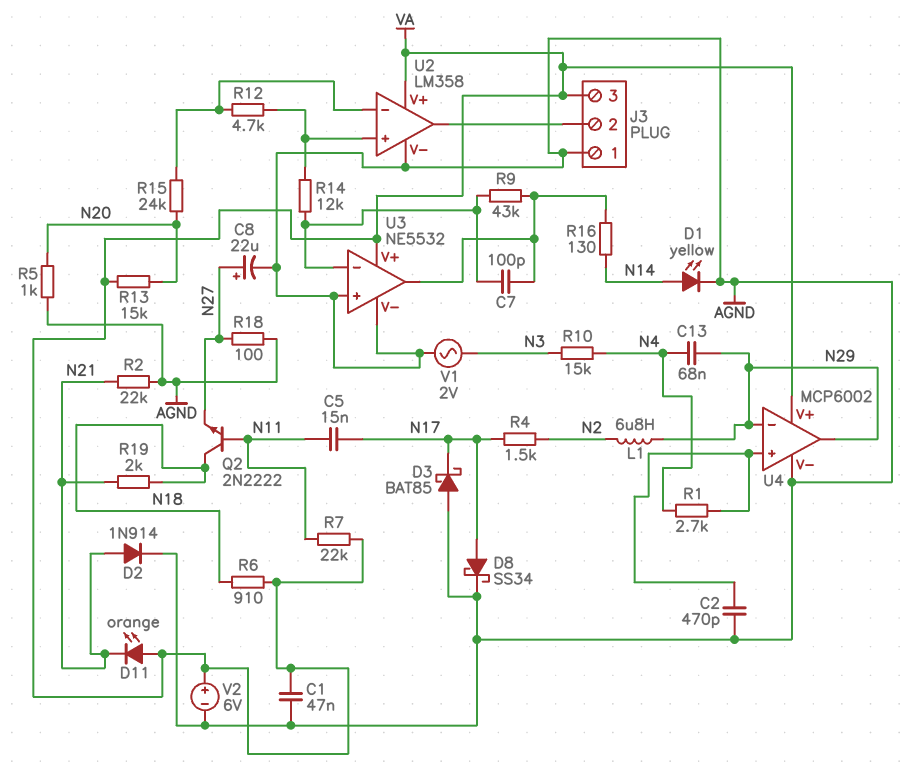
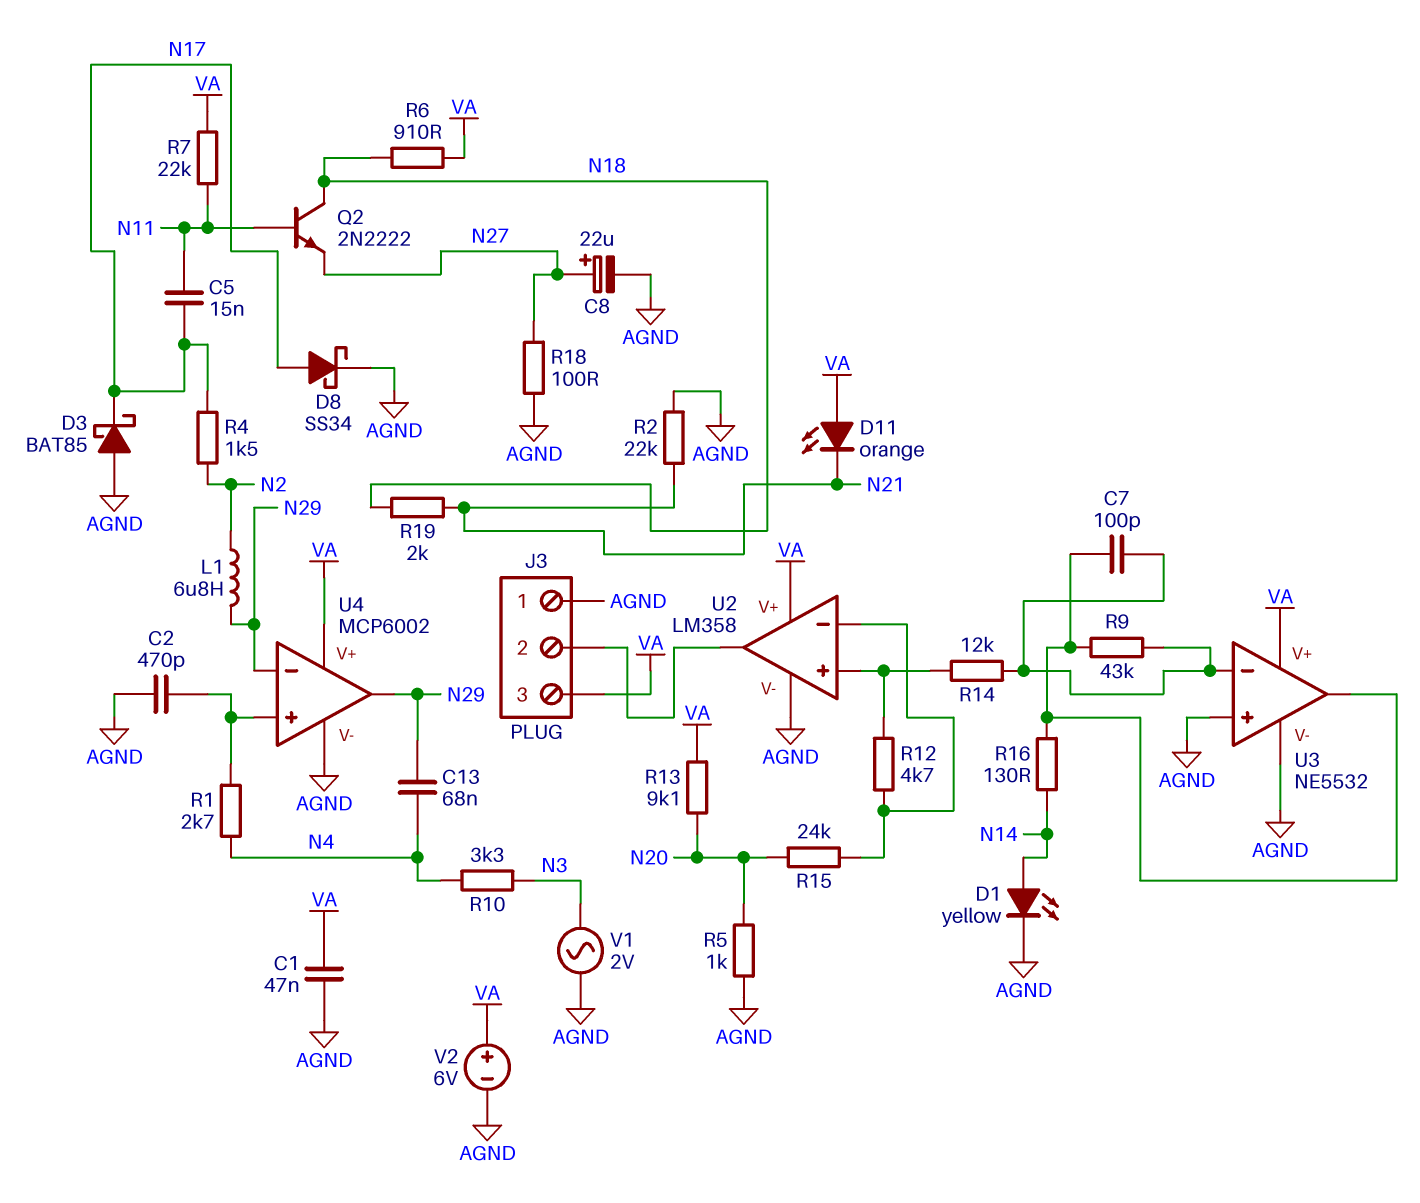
D2: diode 1N914 (A N21, K AGND) -> none
R10: 15k (N3, N4) -> 3.3k (N3, N4)
R13: 15k (N20, VA) -> 9.1k (N20, VA)

